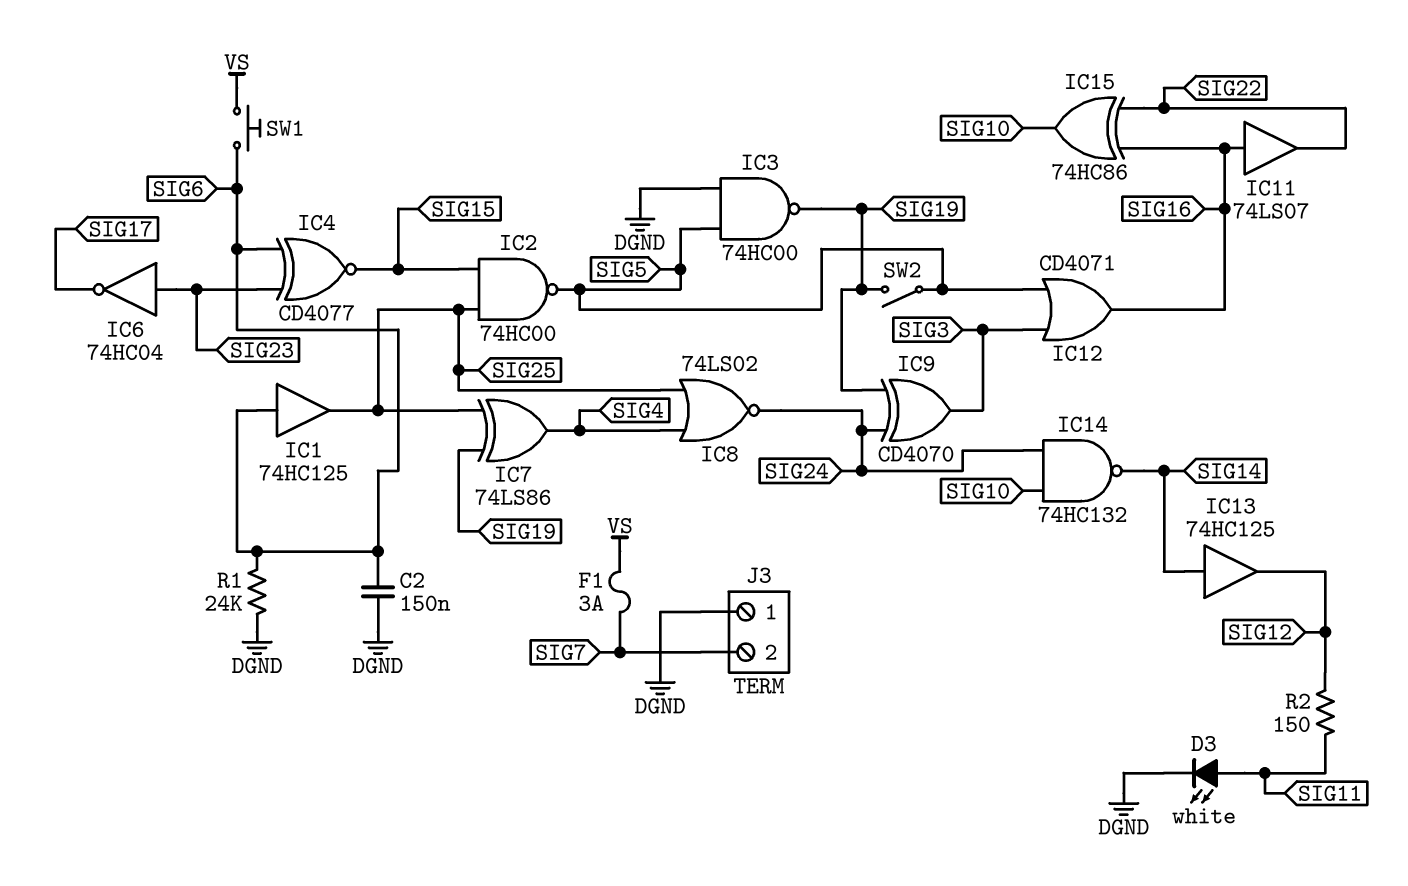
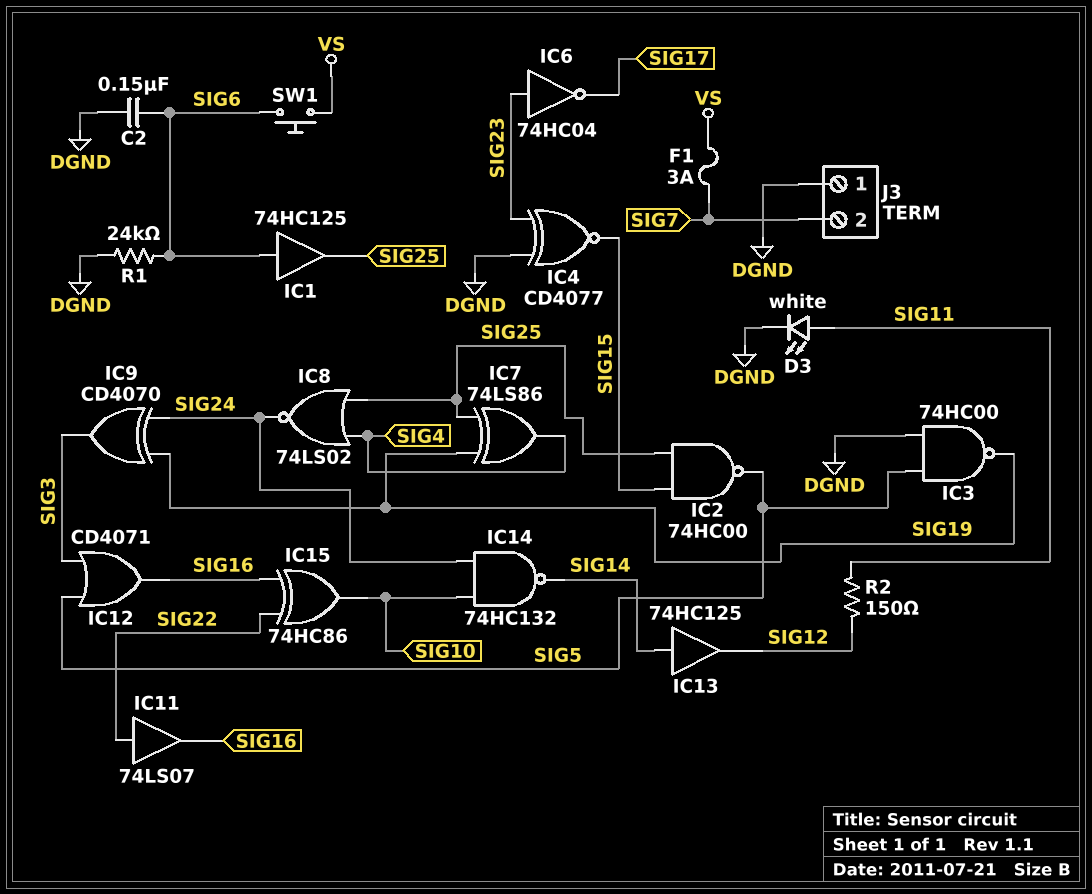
IC4: XNOR CD4077 (in SIG6, in SIG23, out SIG15) -> XNOR CD4077 (in DGND, in SIG23, out SIG15)
IC11: buffer 74LS07 (in SIG16, out SIG22) -> buffer 74LS07 (in SIG22, out SIG16)
SW2: switch (SIG5, SIG19) -> none

